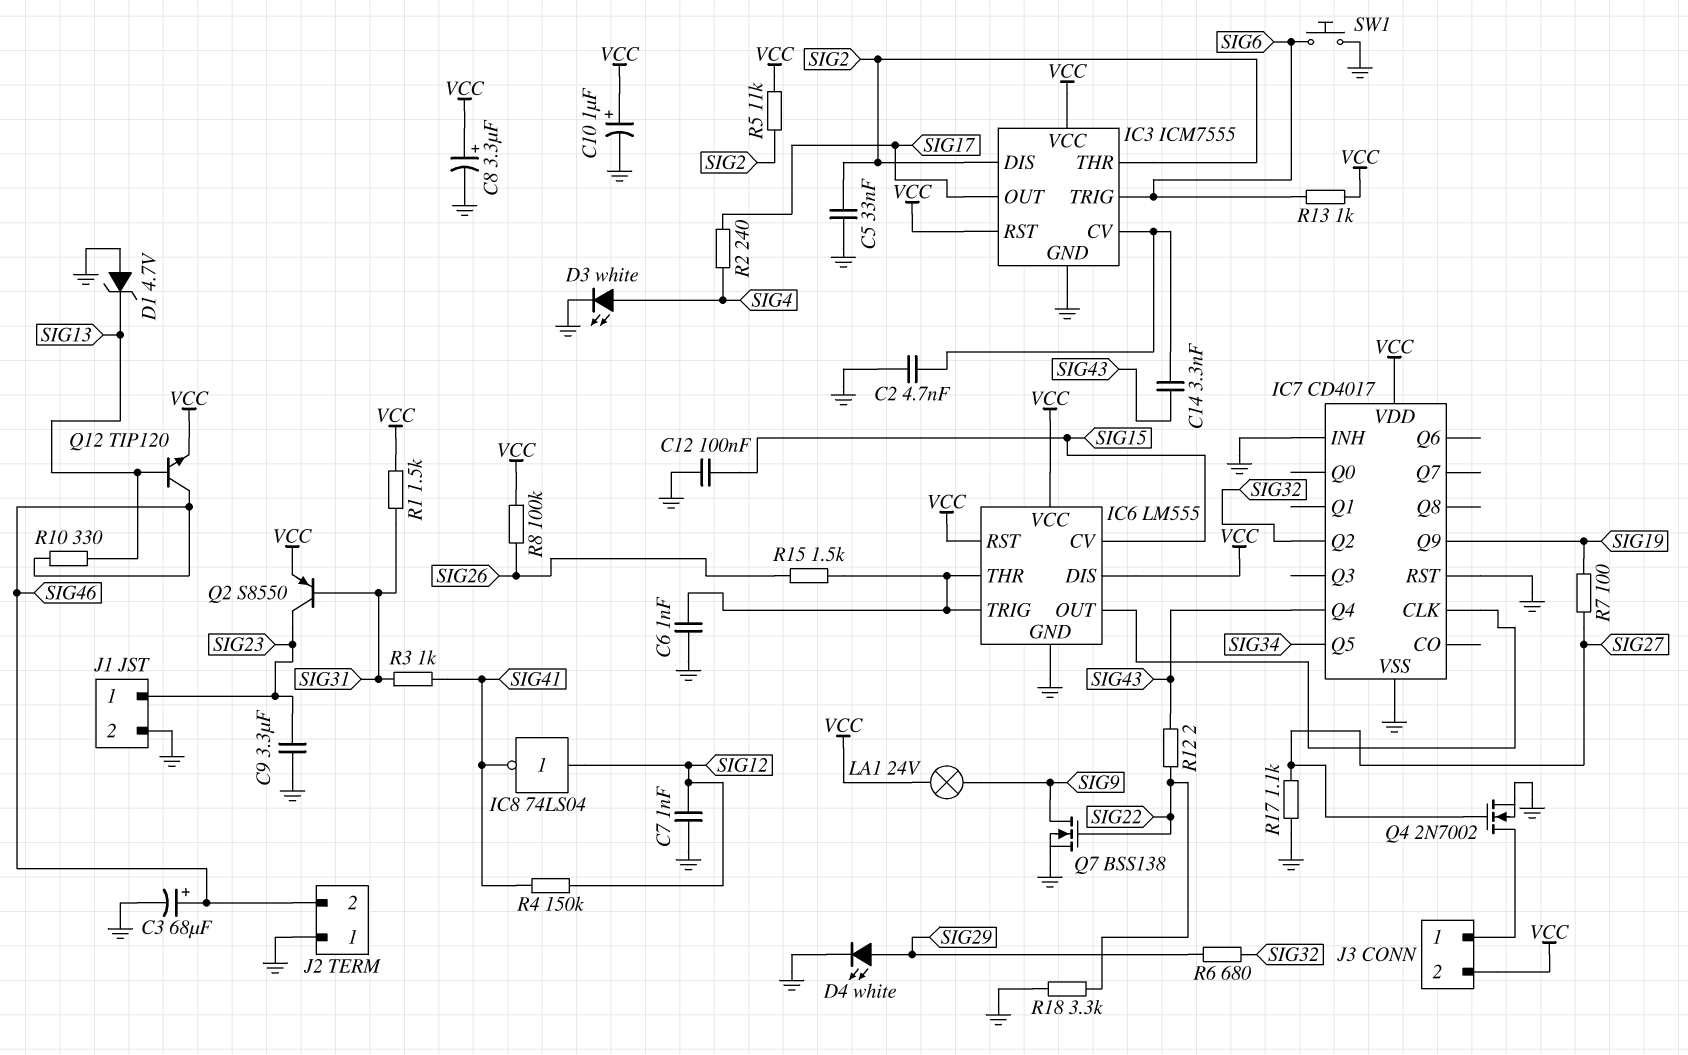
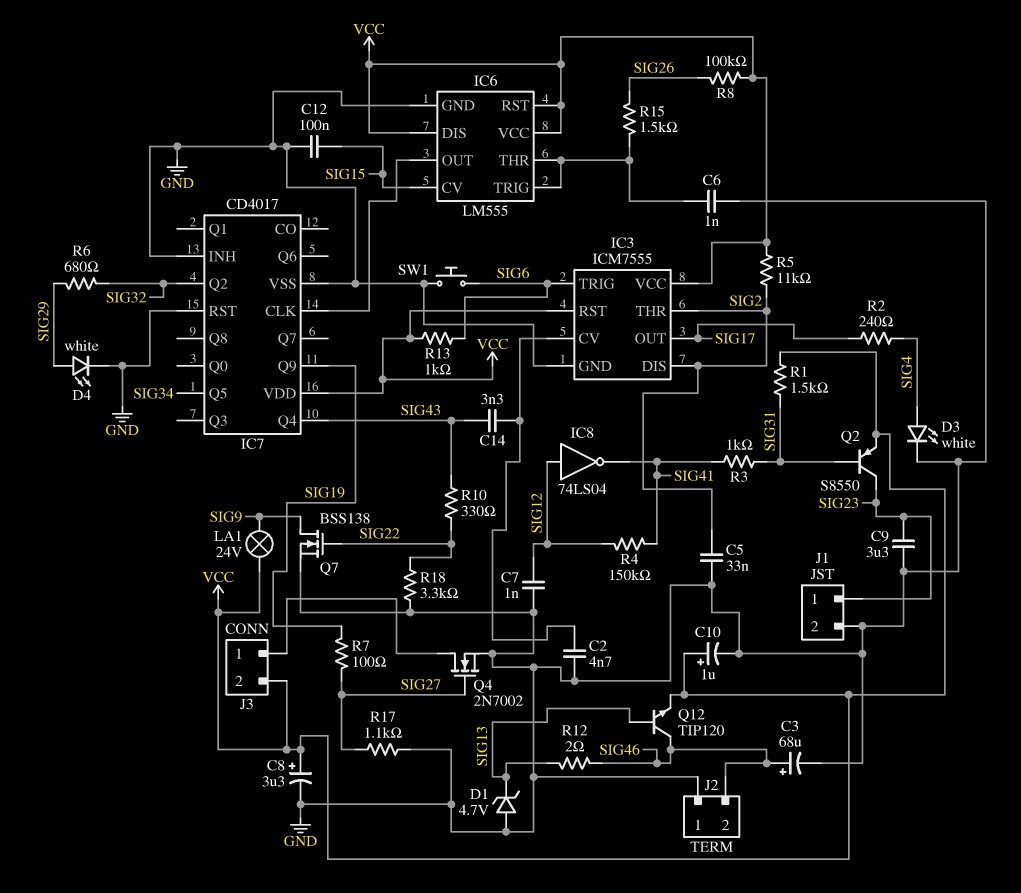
R10: 330 (SIG13, SIG46) -> 330 (SIG22, SIG43)
R12: 2 (SIG22, SIG43) -> 2 (SIG13, SIG46)

